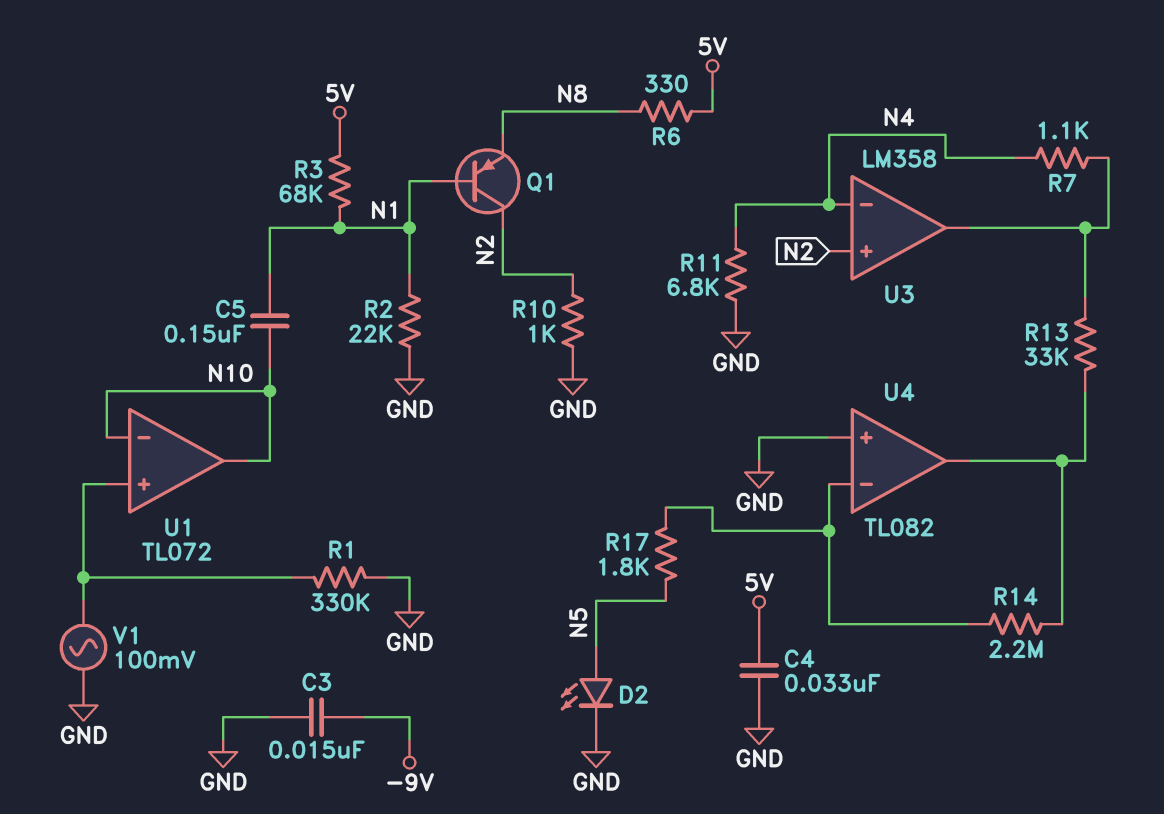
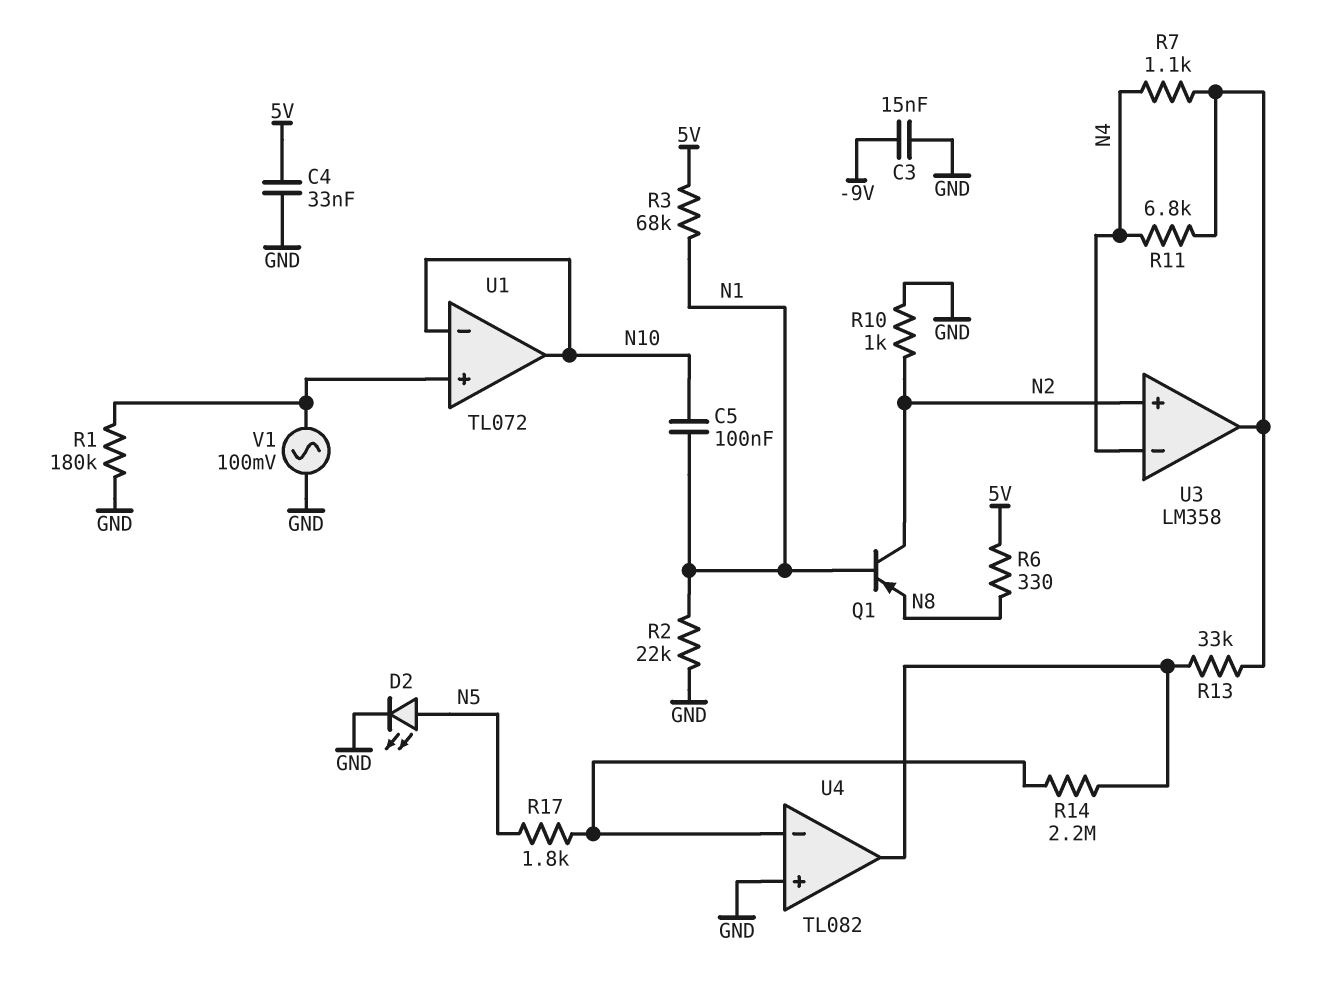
C5: 150nF (N1, N10) -> 100nF (N1, N10)
R1: 330k (GND, U1/in+) -> 180k (GND, U1/in+)
R11: 6.8k (GND, N4) -> 6.8k (N4, U3/out)

